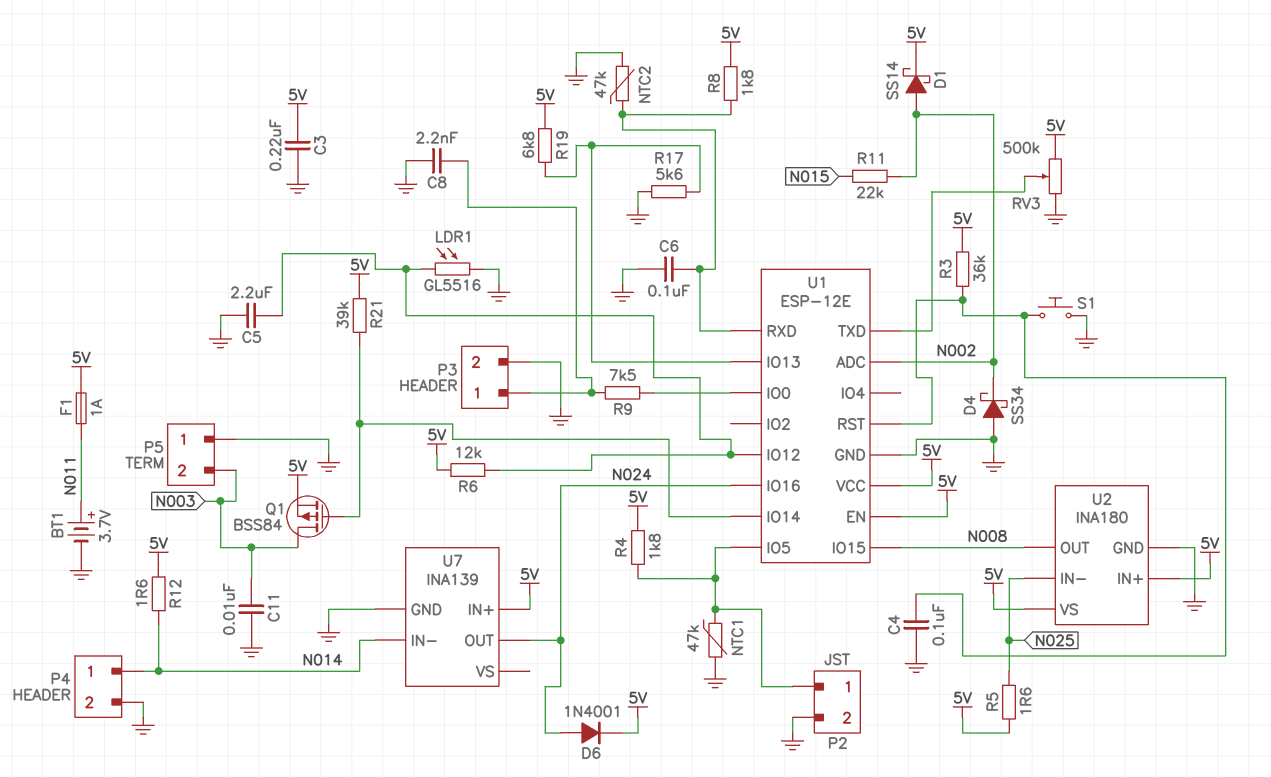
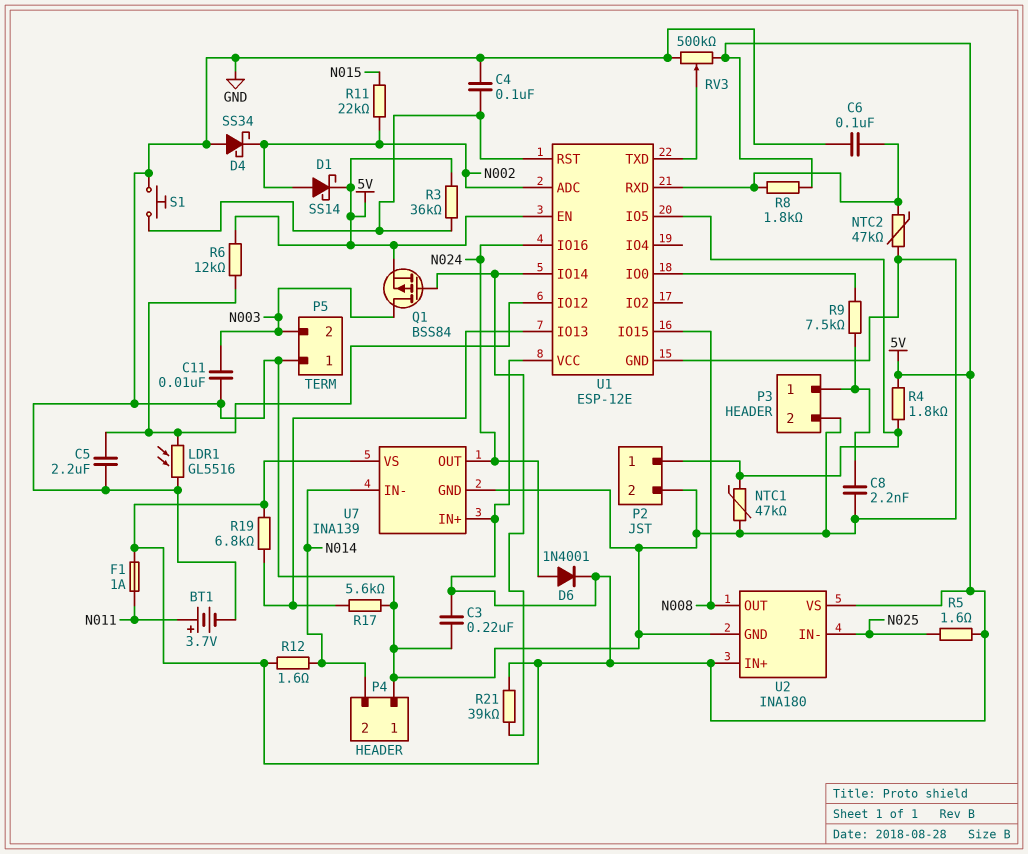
P4 pin 1: N014 -> GND
P4 pin 2: GND -> N014
U7 pin VS: none -> 5V

